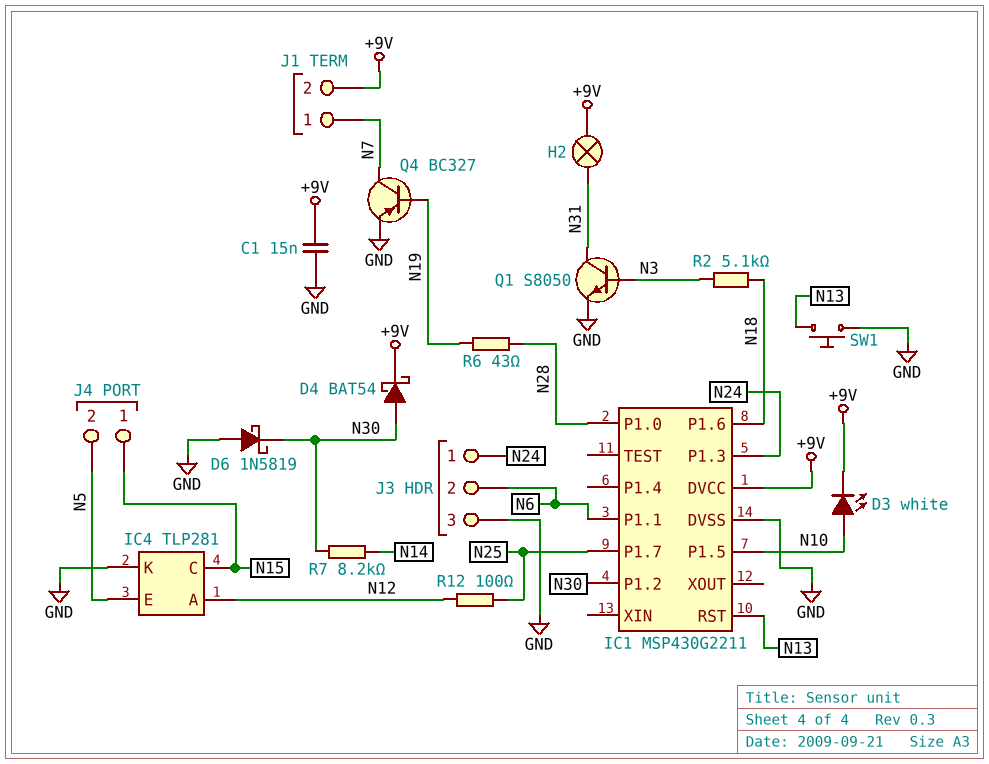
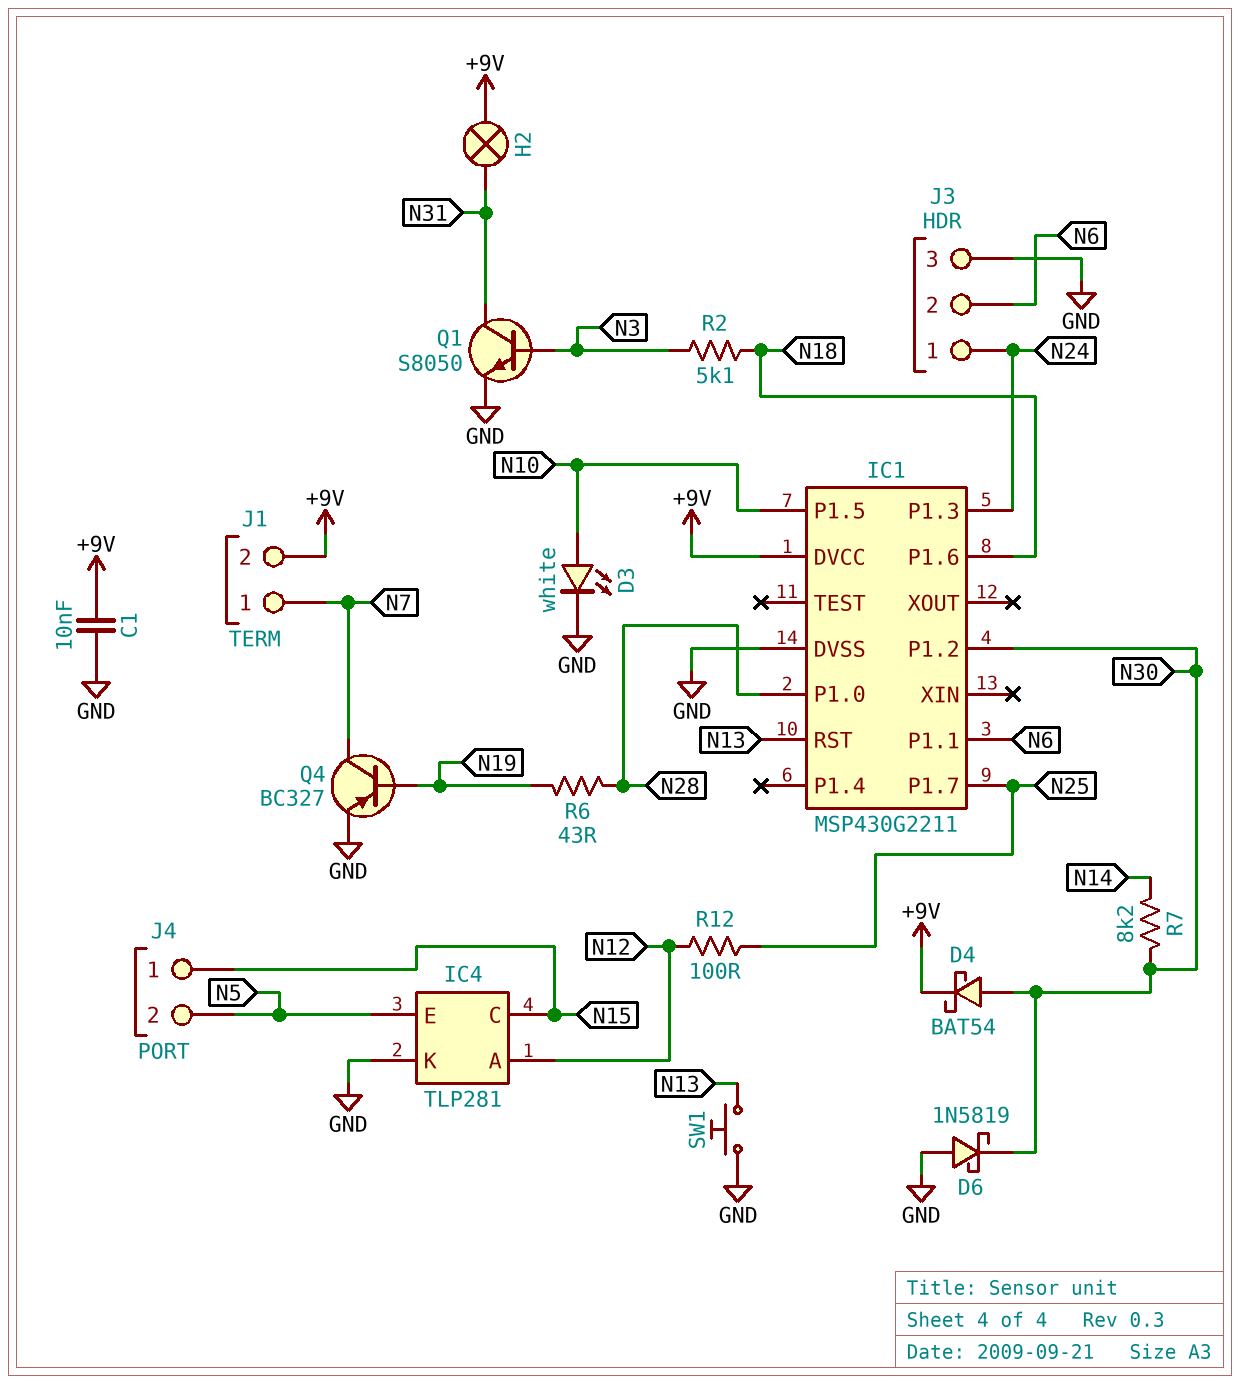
C1: 15nF (+9V, GND) -> 10nF (+9V, GND)
D3: LED white (A N10, K +9V) -> LED white (A N10, K GND)

